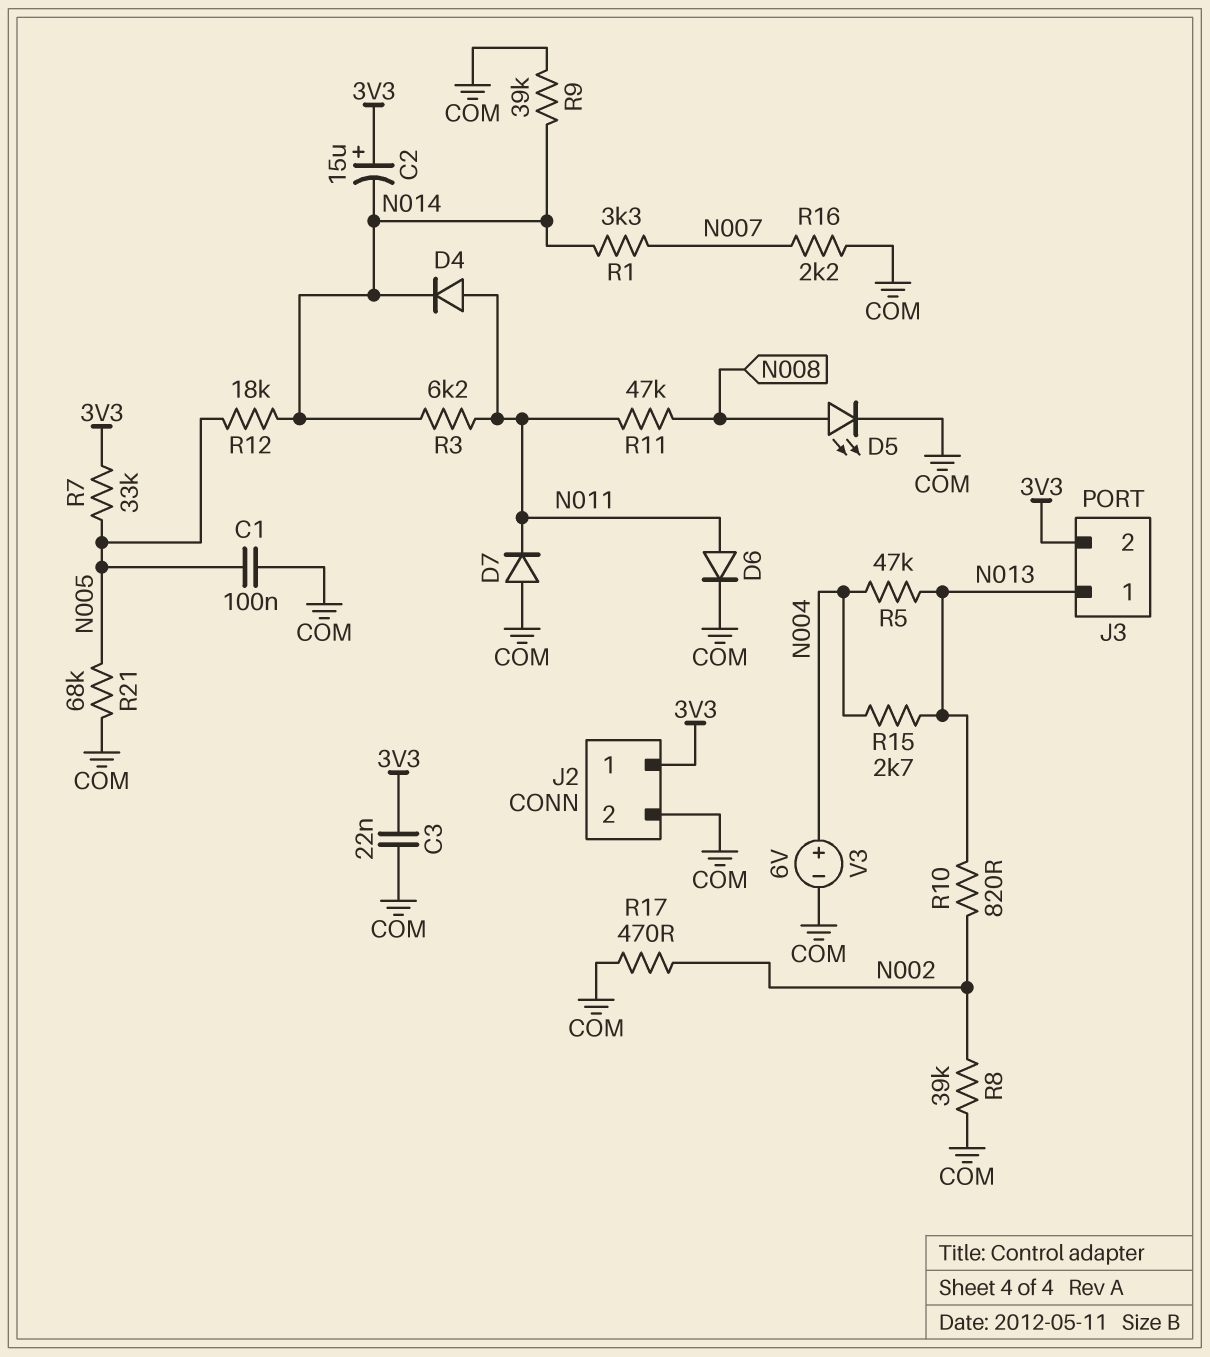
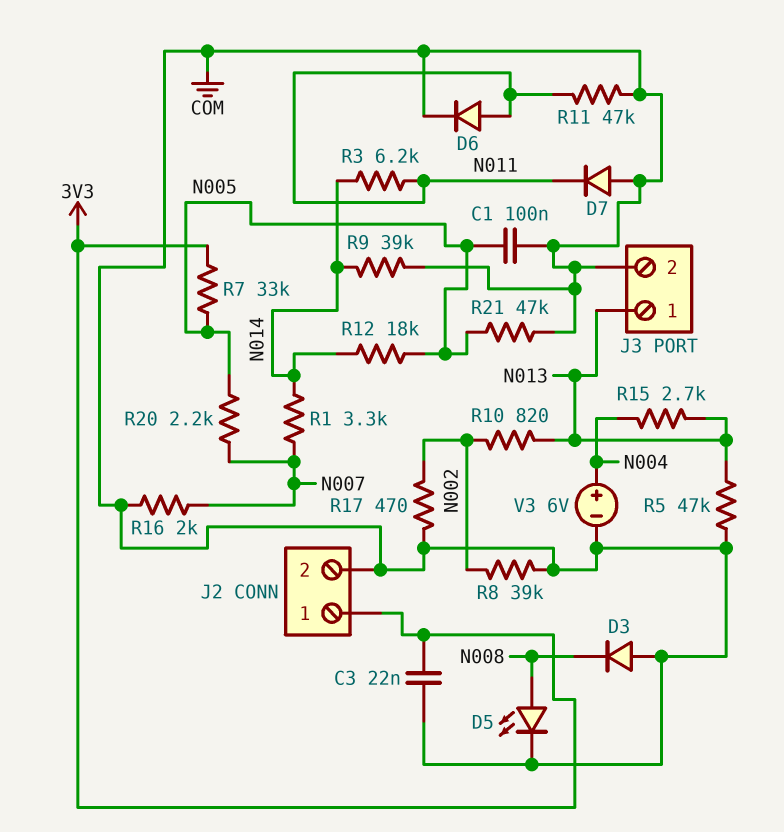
C2: 15uF (plus 3V3, minus N014) -> none
D3: none -> diode (A COM, K N008)
D4: diode (A N011, K N014) -> none
J3 pin 2: 3V3 -> COM
R5: 47k (N004, N013) -> 47k (COM, N013)
R11: 47k (N008, N011) -> 47k (COM, N011)
R16: 2.2k (COM, N007) -> 2k (COM, N007)
R20: none -> 2.2k (N005, N007)
R21: 68k (COM, N005) -> 47k (COM, N005)

